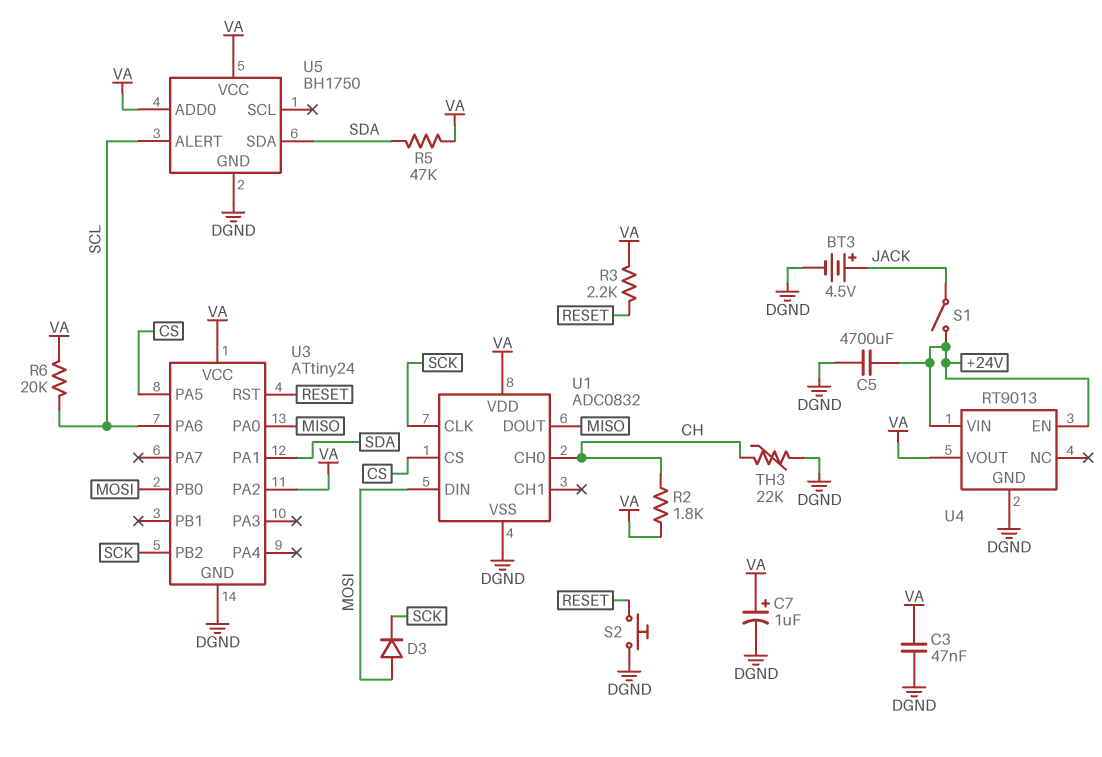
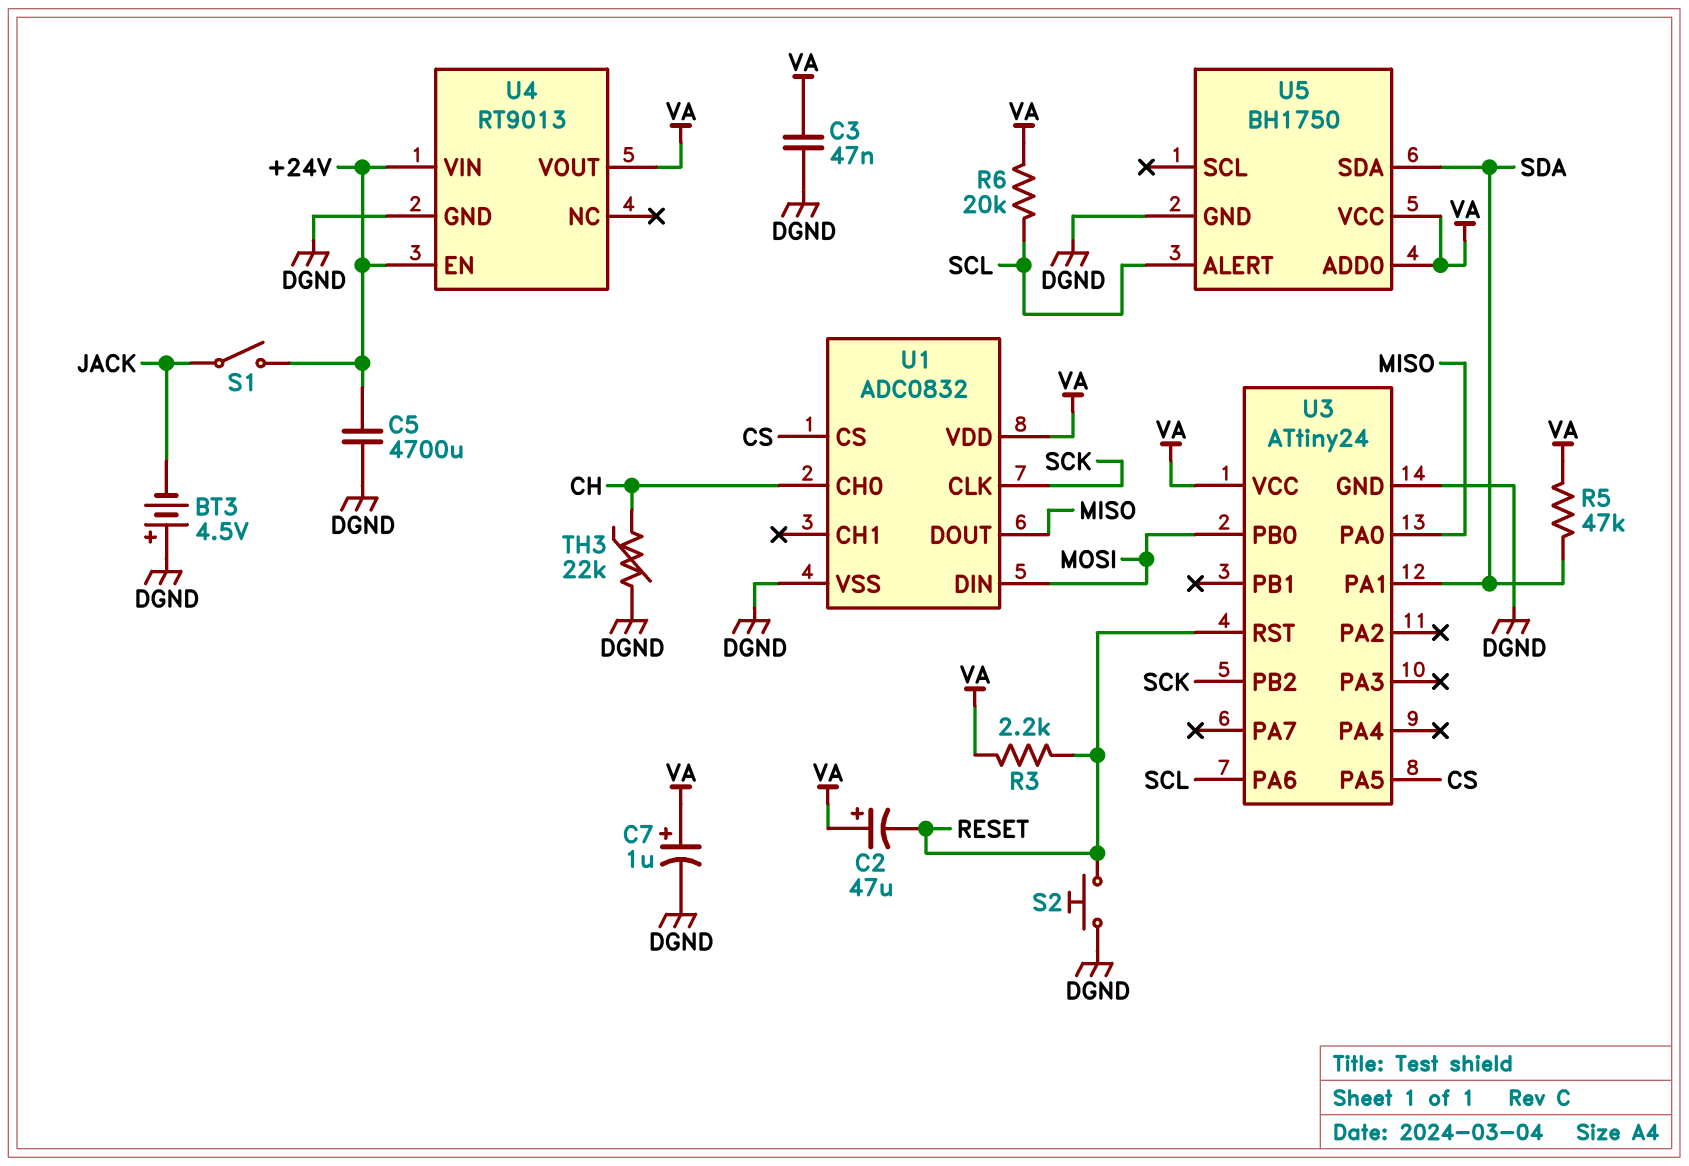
BT3: 4.5V (plus JACK, minus DGND) -> 4.5V (plus DGND, minus JACK)
C2: none -> 47uF (plus VA, minus RESET)
D3: diode (A MOSI, K SCK) -> none
R2: 1.8k (CH, VA) -> none
U3 pin PA2: VA -> none

